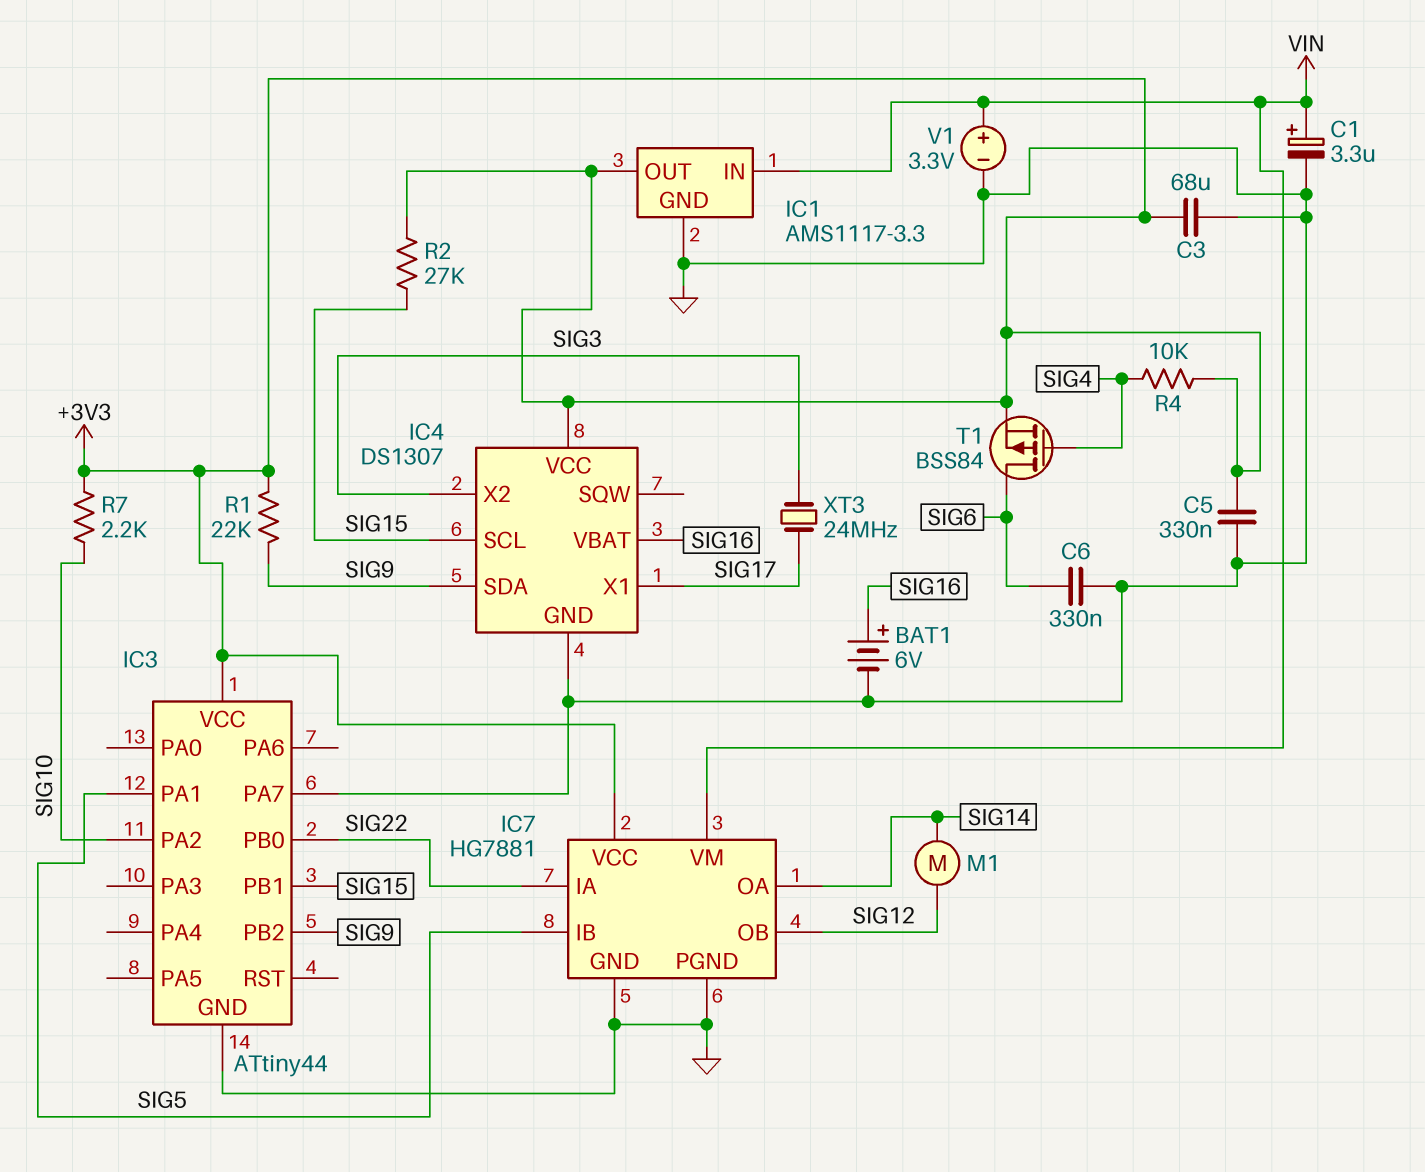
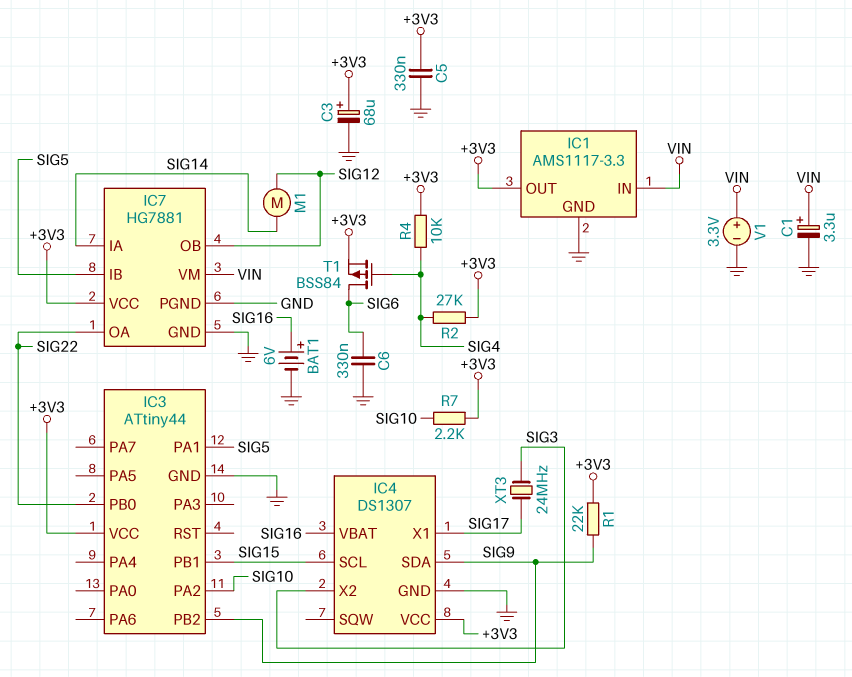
C3: 68uF (+3V3, GND) -> 68uF (plus +3V3, minus GND)
IC3 pin PA7: GND -> none
IC7 pin IA: SIG22 -> SIG14
IC7 pin OA: SIG14 -> SIG22
R2: 27k (+3V3, SIG15) -> 27k (+3V3, SIG4)

